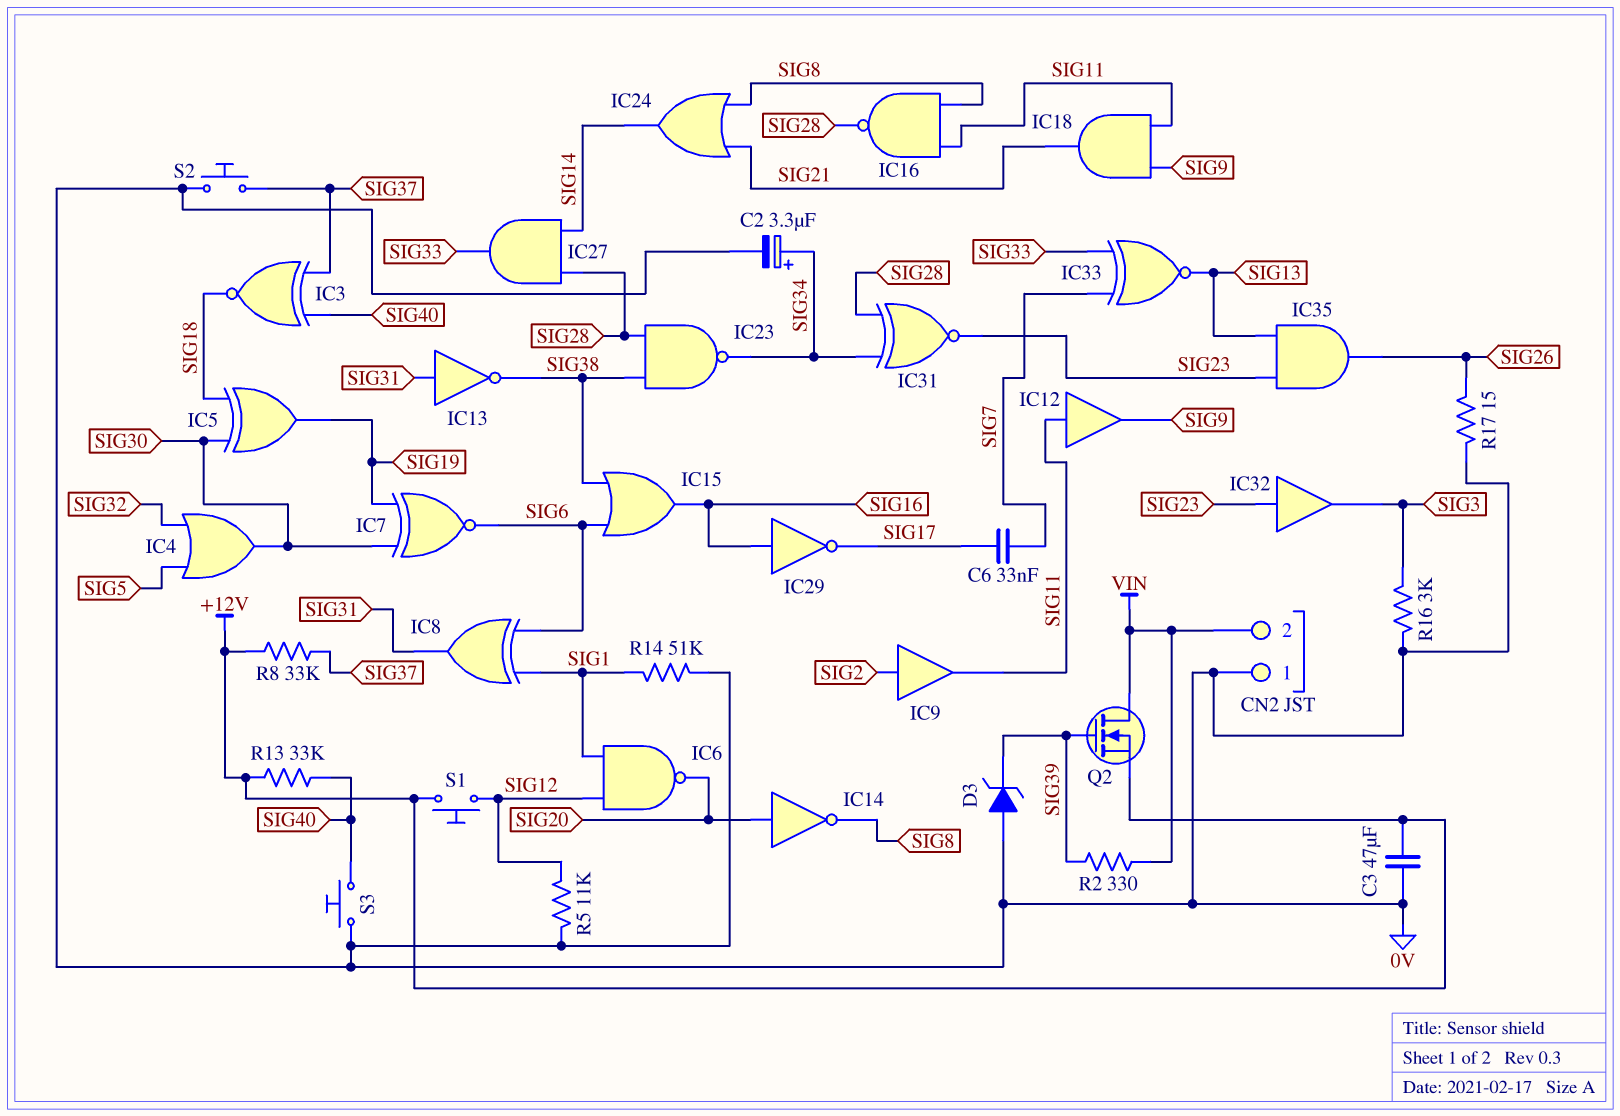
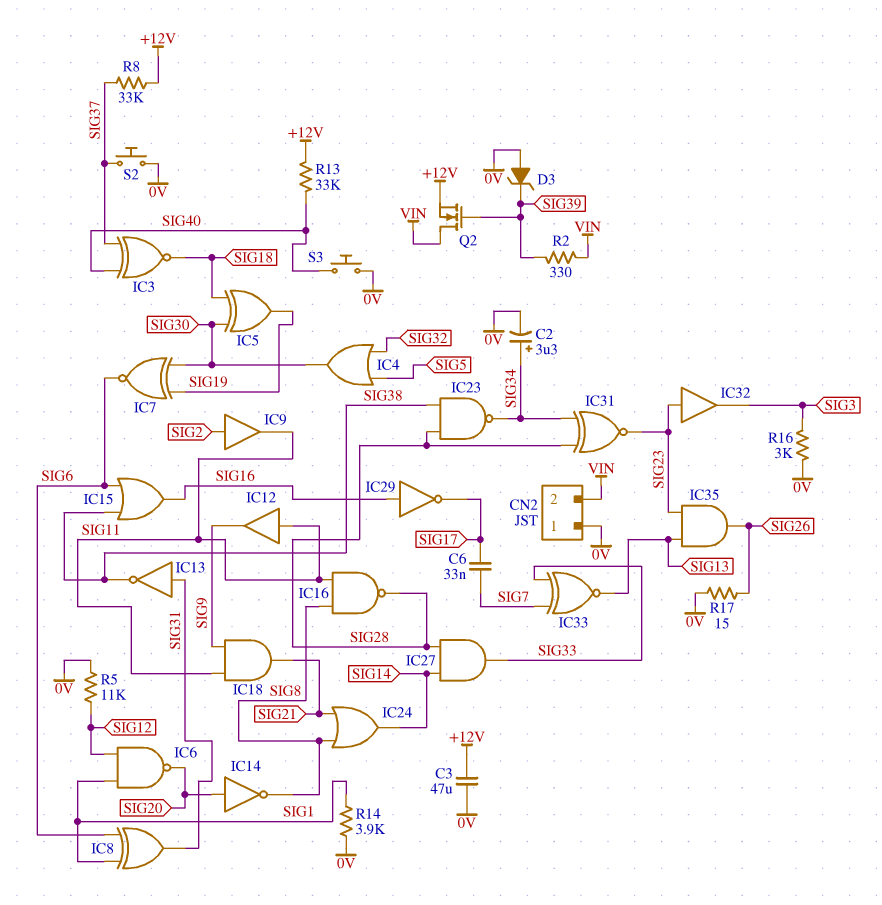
R14: 51k (0V, SIG1) -> 3.9k (0V, SIG1)
S1: button (+12V, SIG12) -> none

